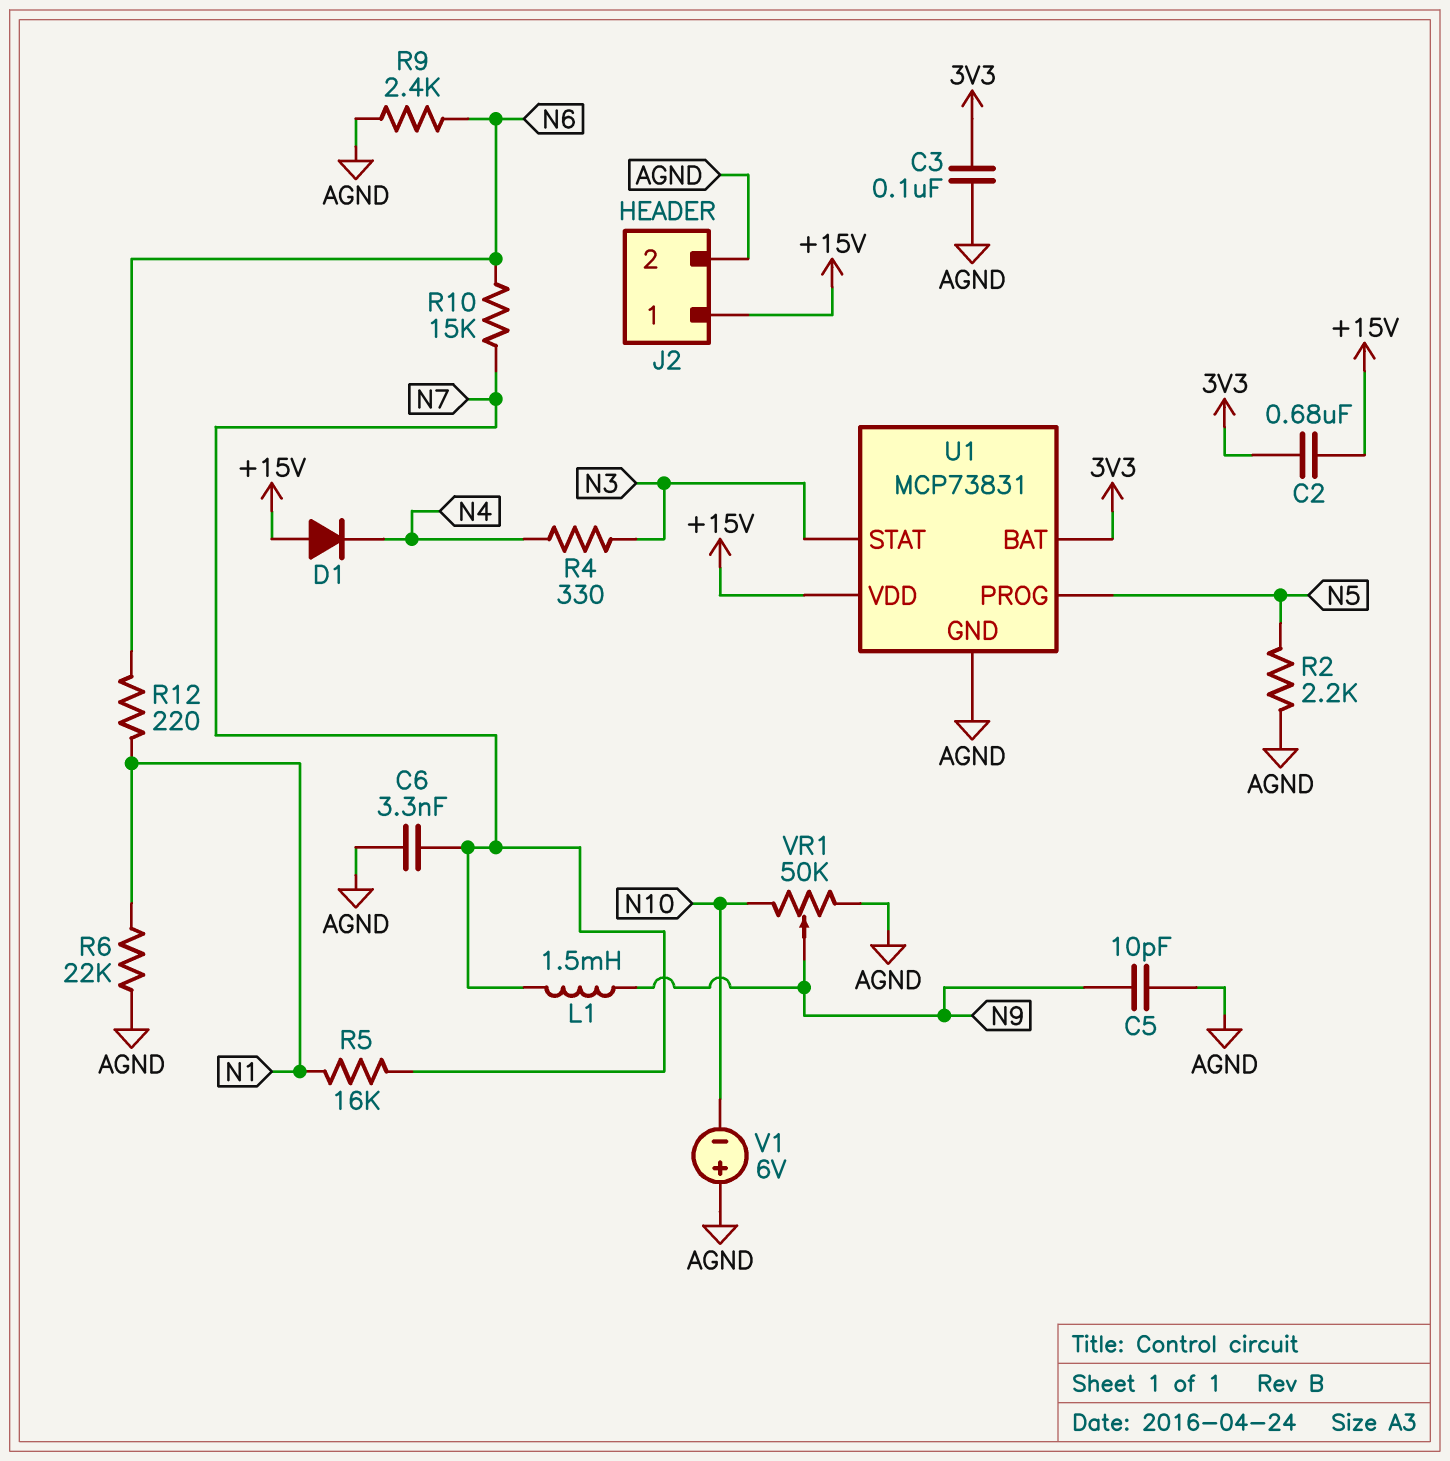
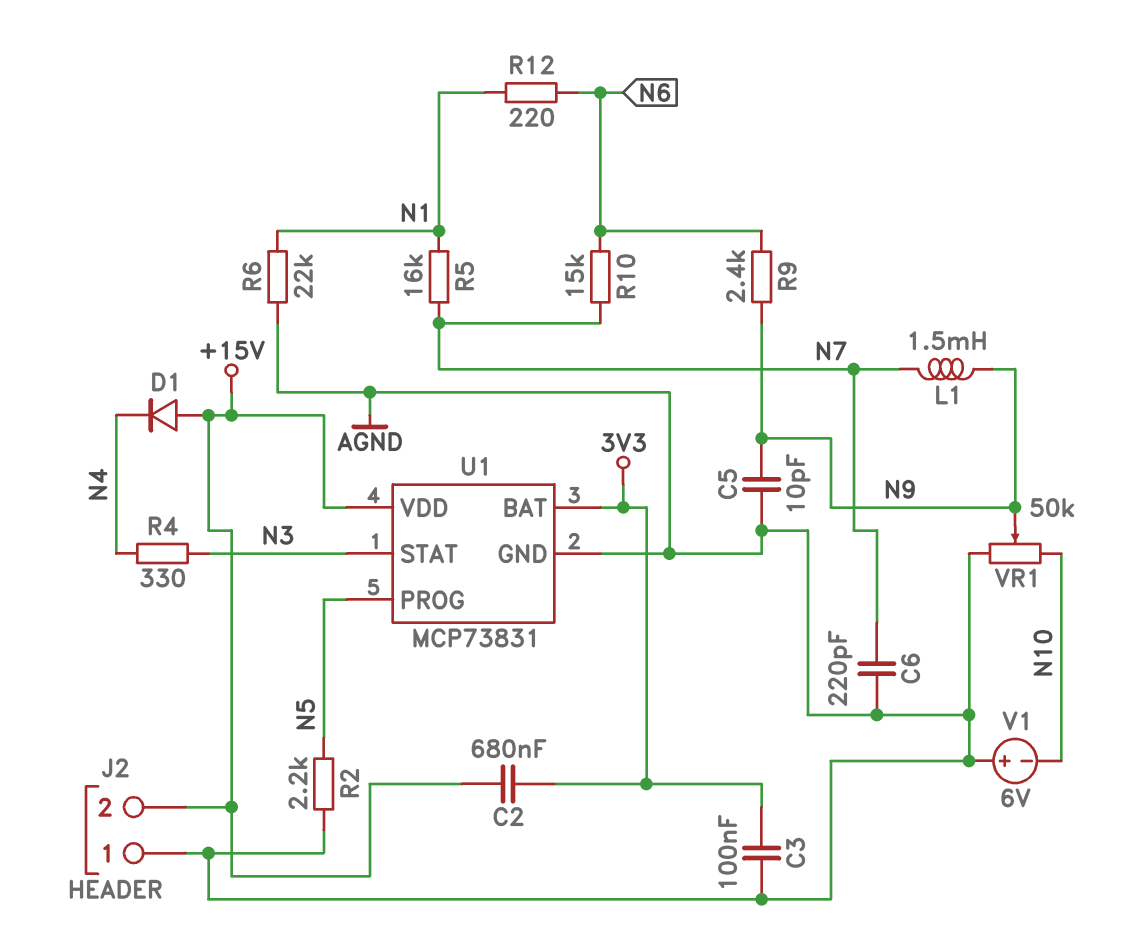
C6: 3.3nF (AGND, N7) -> 220pF (AGND, N7)
J2 pin 1: +15V -> AGND
J2 pin 2: AGND -> +15V
R9: 2.4k (AGND, N6) -> 2.4k (N6, N9)

